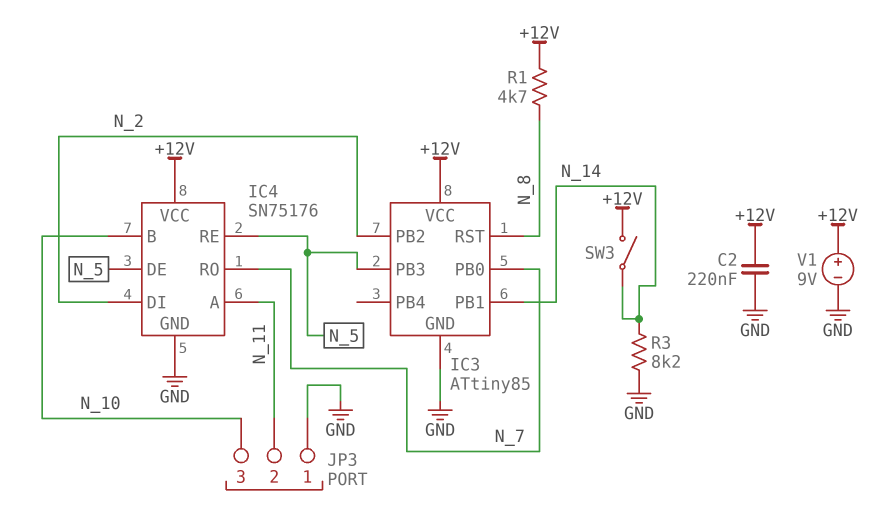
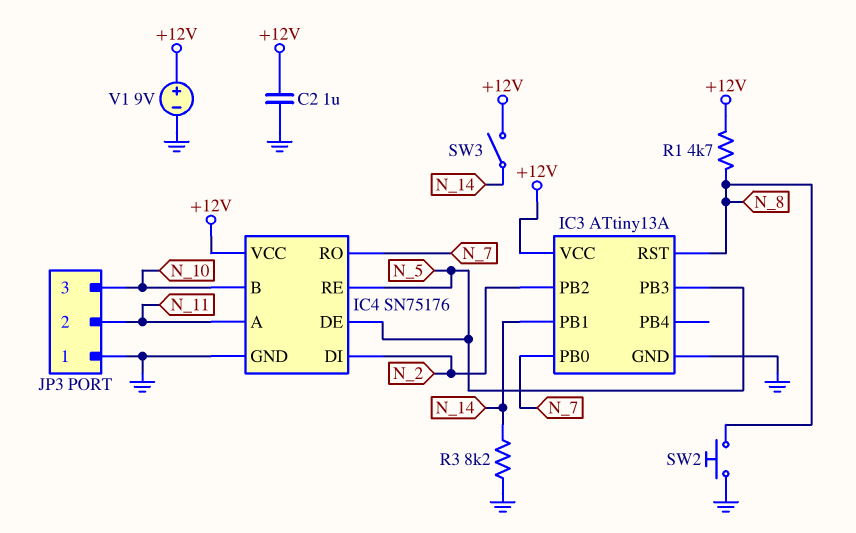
C2: 220nF (+12V, GND) -> 1uF (+12V, GND)
IC3: ATtiny85 -> ATtiny13A
SW2: none -> button (GND, N_8)

